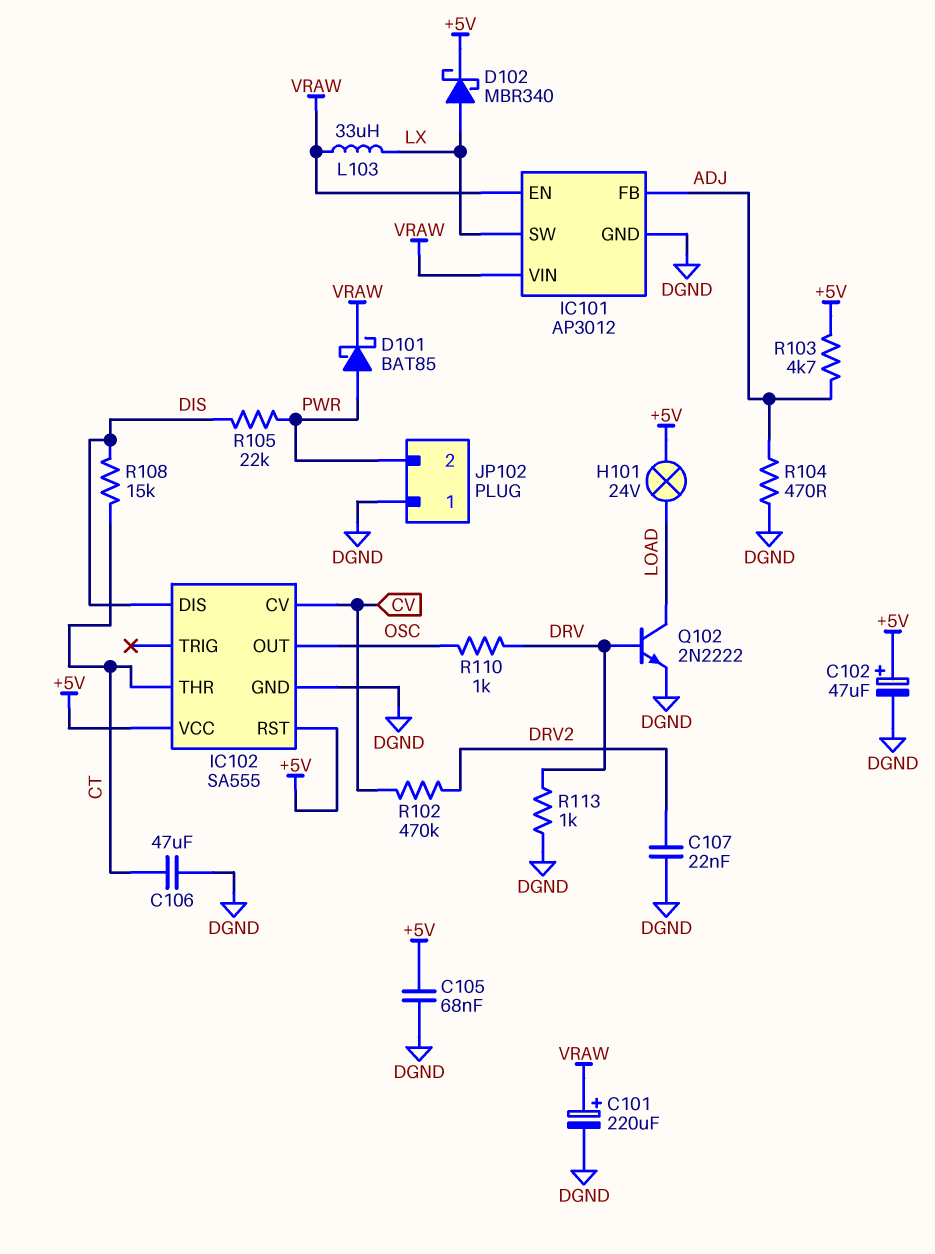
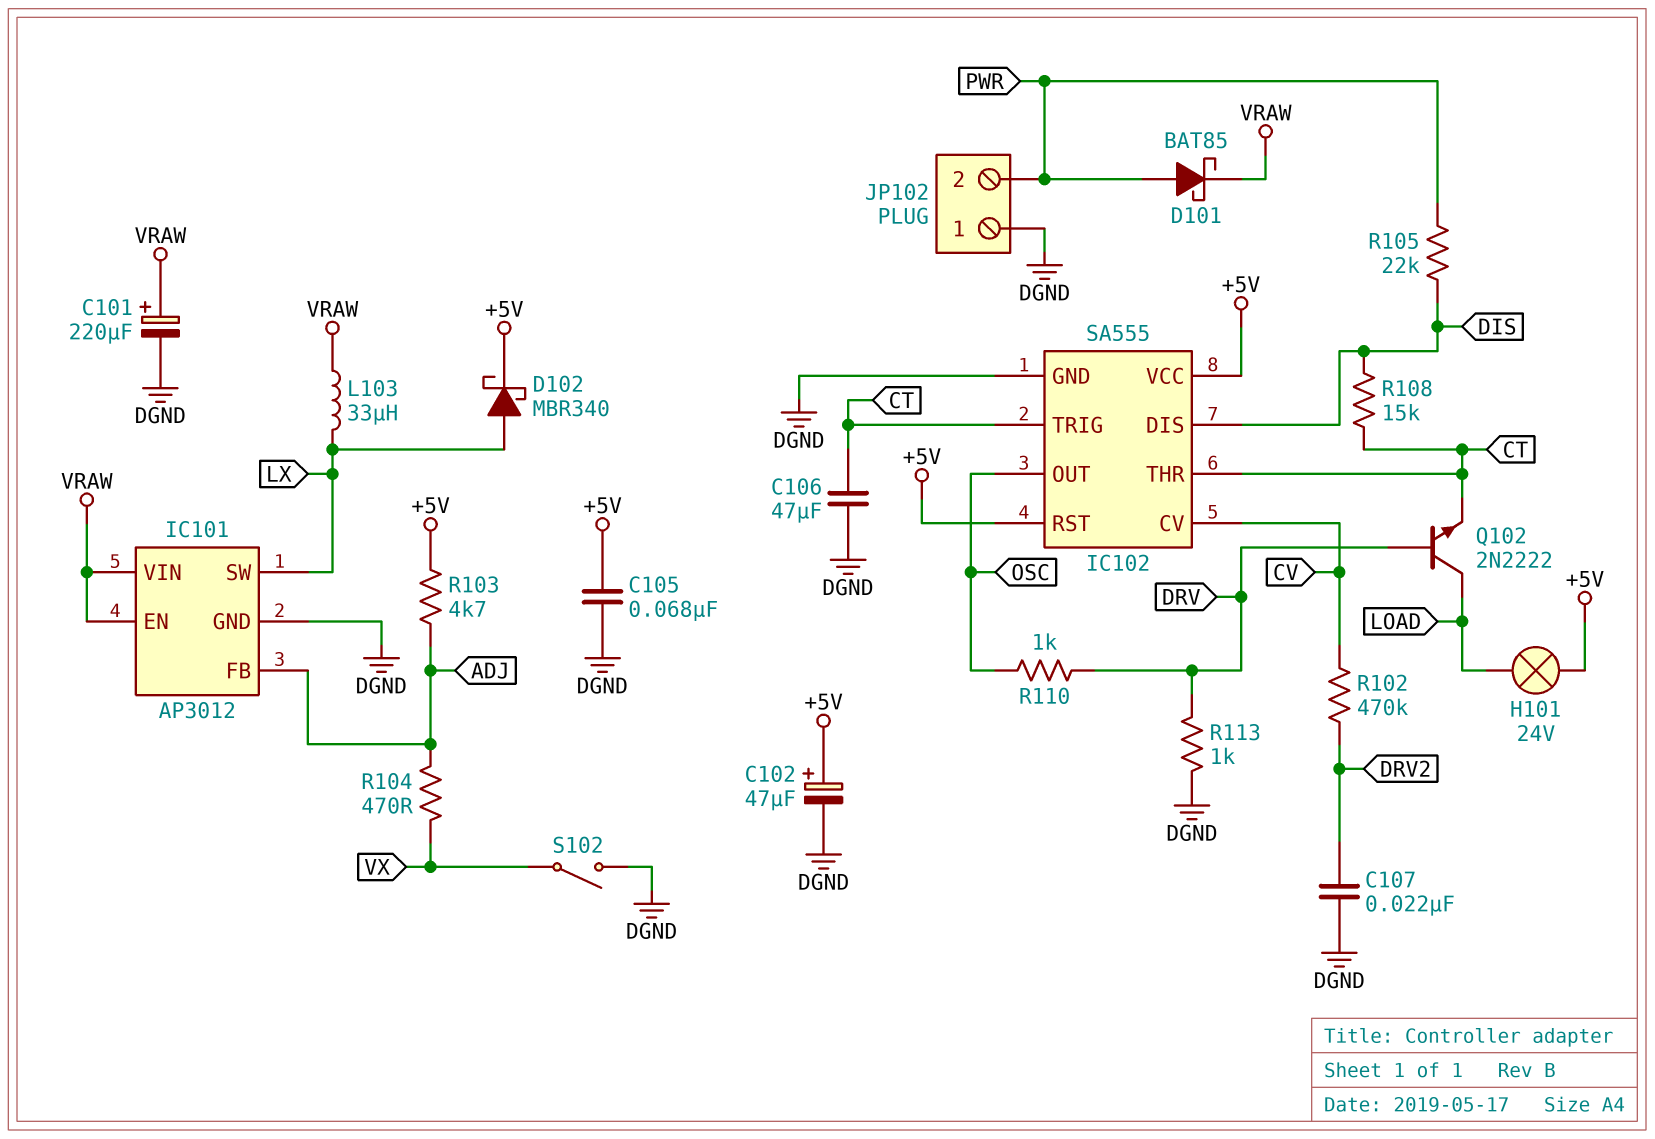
IC102 pin TRIG: none -> CT
Q102: NPN 2N2222 (B DRV, C LOAD, E DGND) -> NPN 2N2222 (B DRV, C LOAD, E CT)
R104: 470 (ADJ, DGND) -> 470 (ADJ, VX)
S102: none -> switch (DGND, VX)

